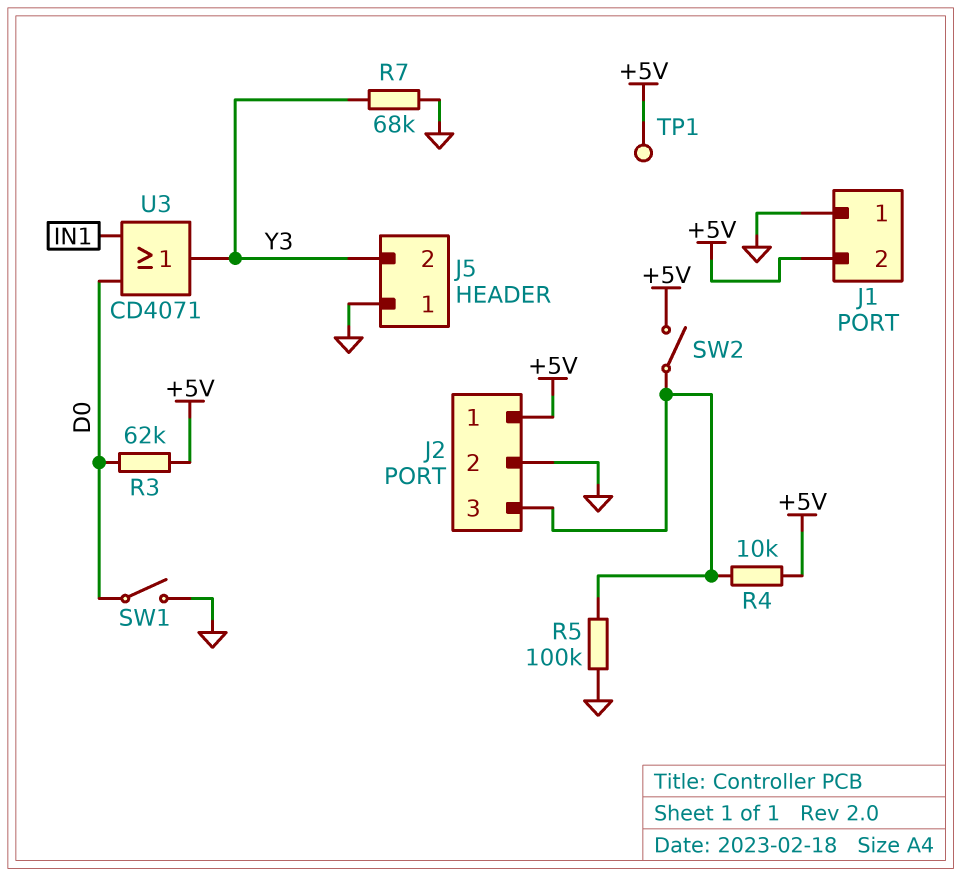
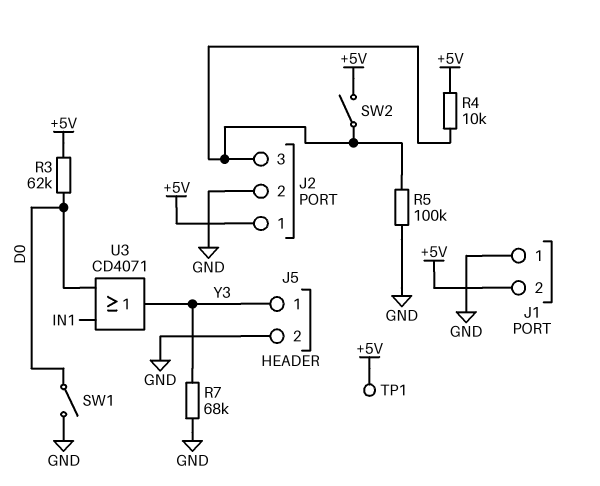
J5 pin 1: GND -> Y3
J5 pin 2: Y3 -> GND

